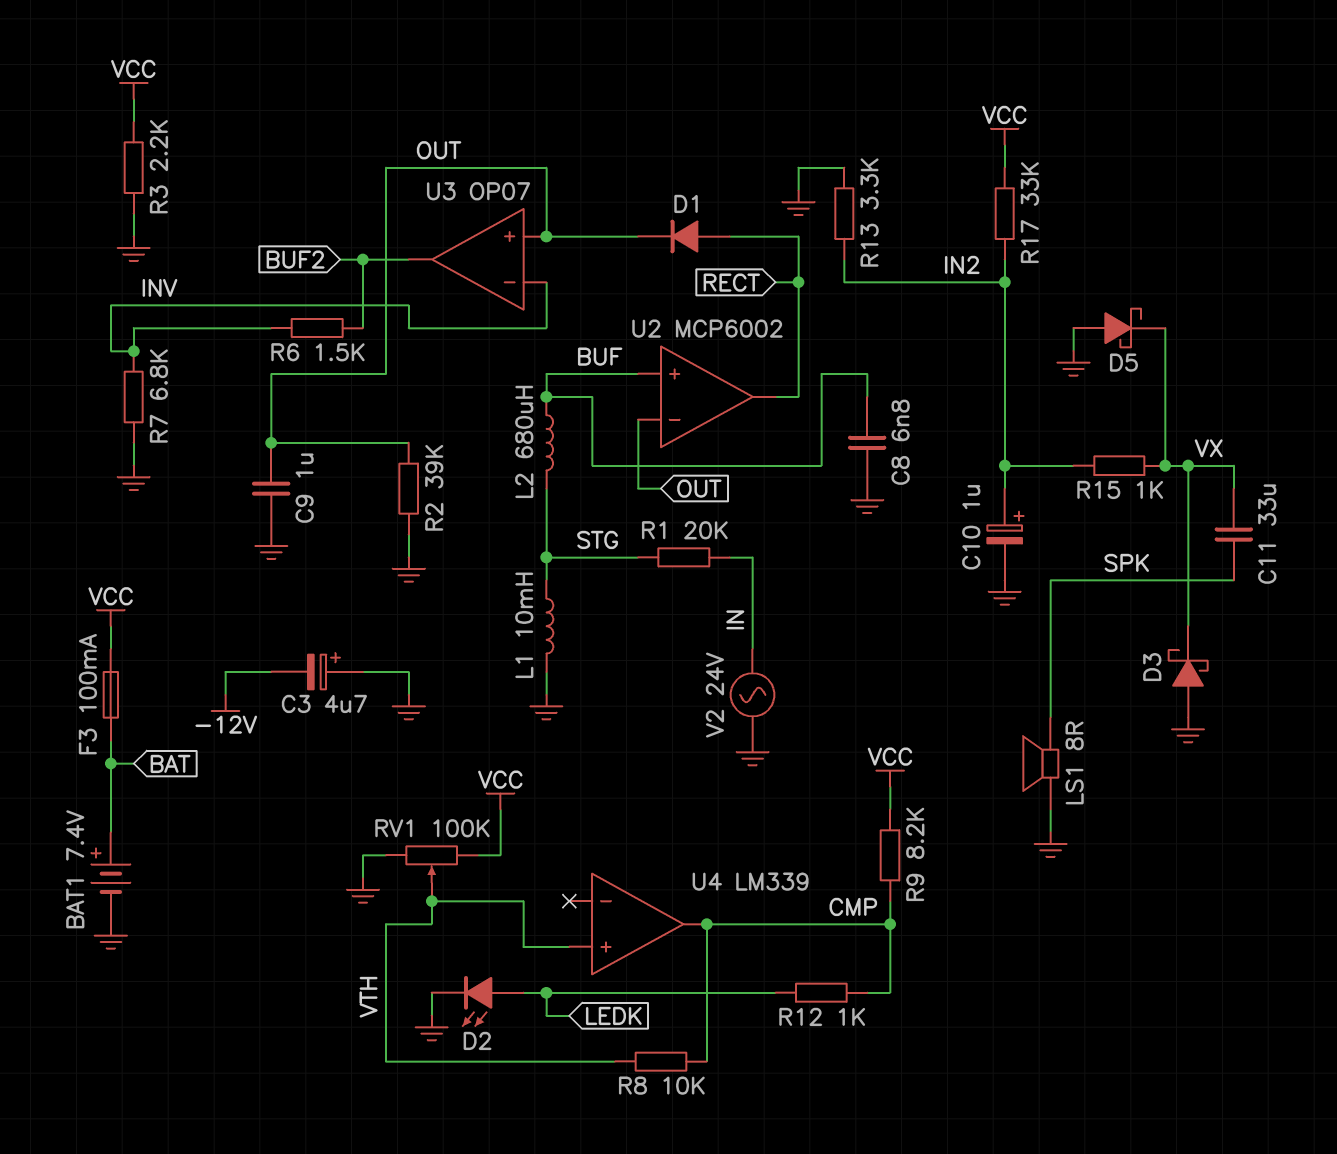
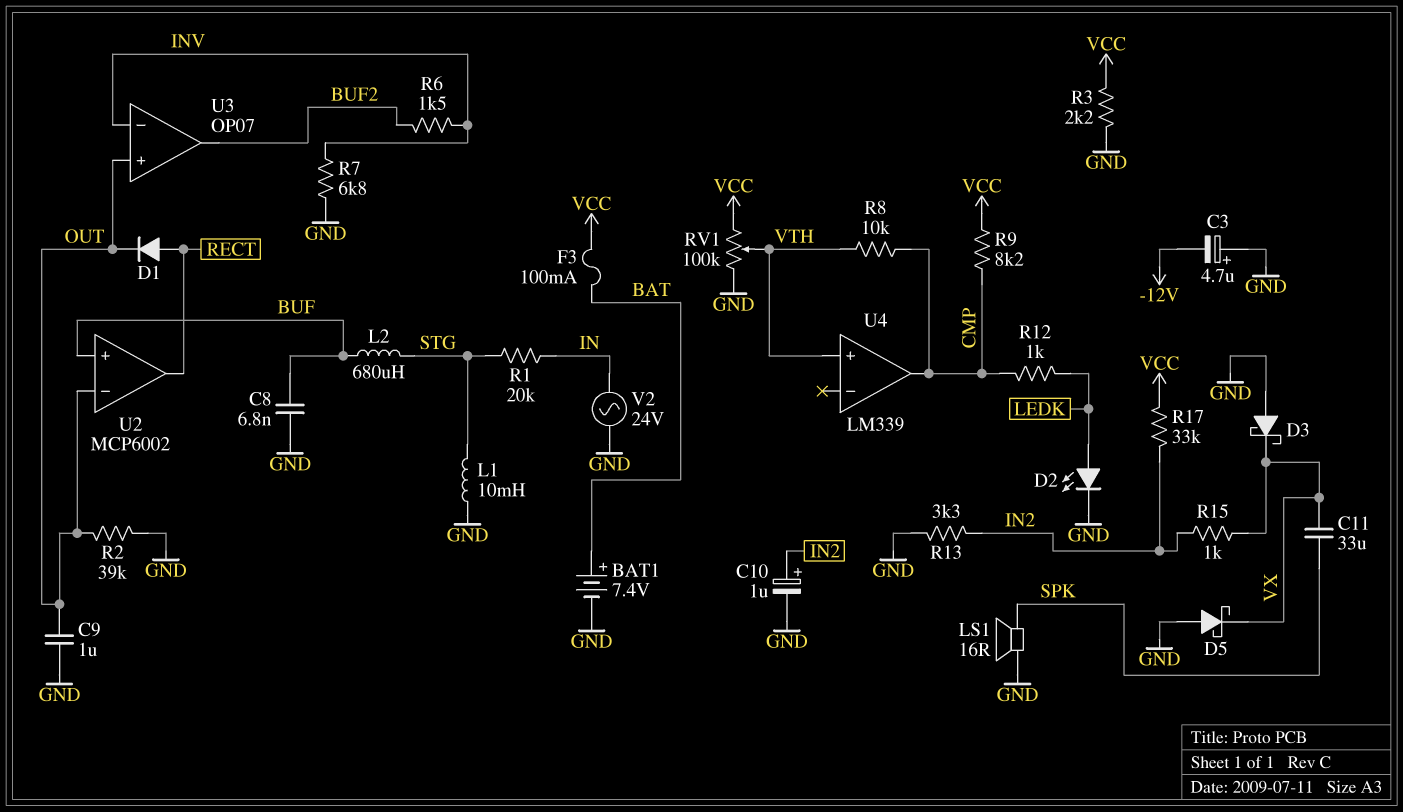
LS1: speaker 8R (GND, SPK) -> speaker 16R (GND, SPK)

